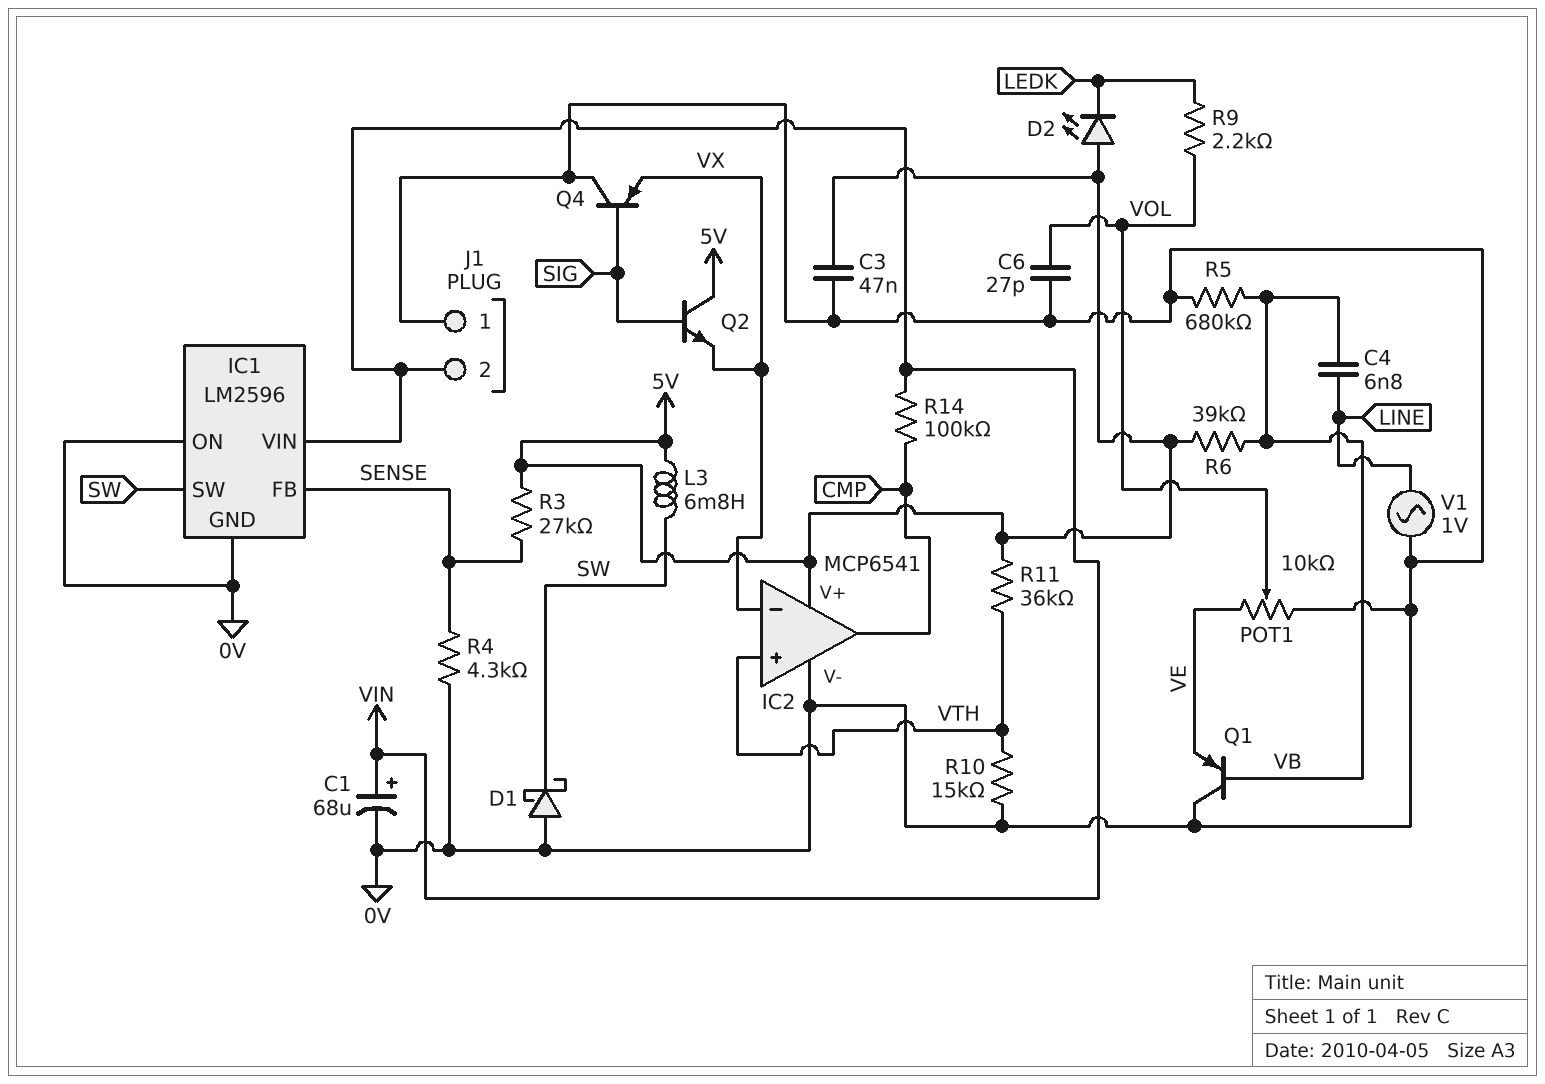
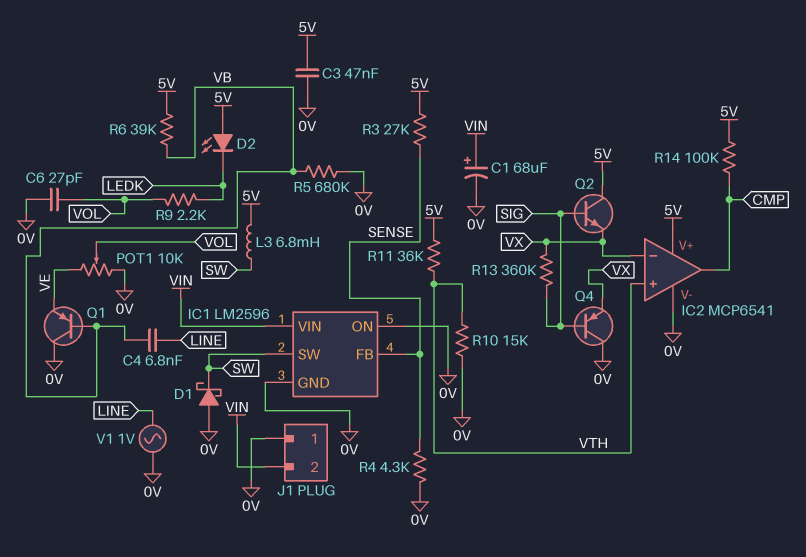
R13: none -> 360k (SIG, VX)
R14: 100k (CMP, VIN) -> 100k (5V, CMP)

